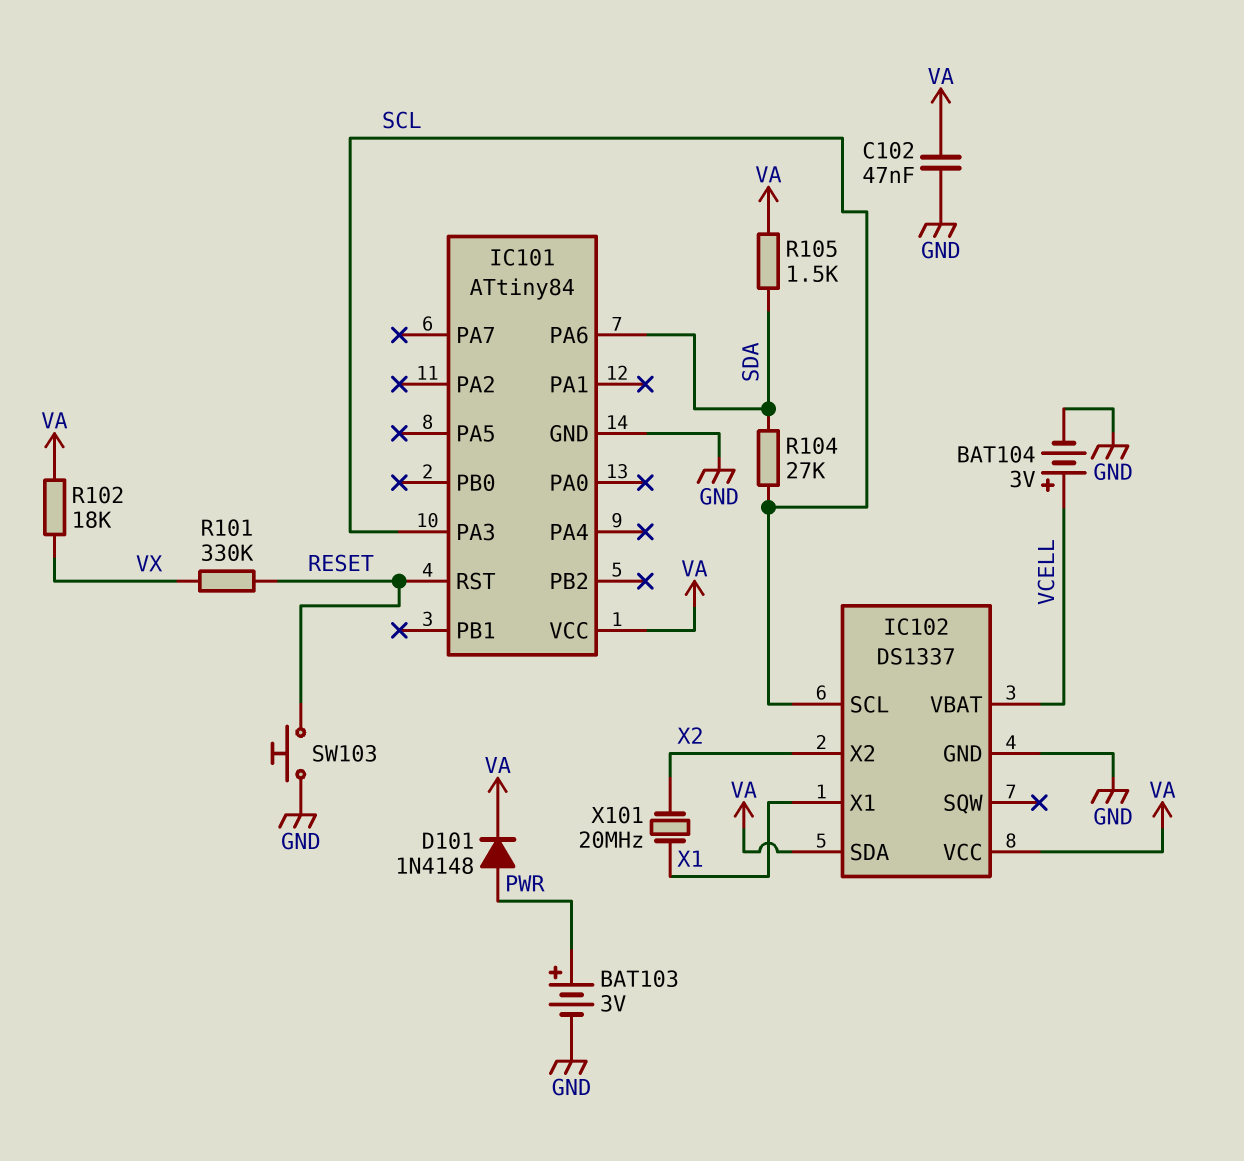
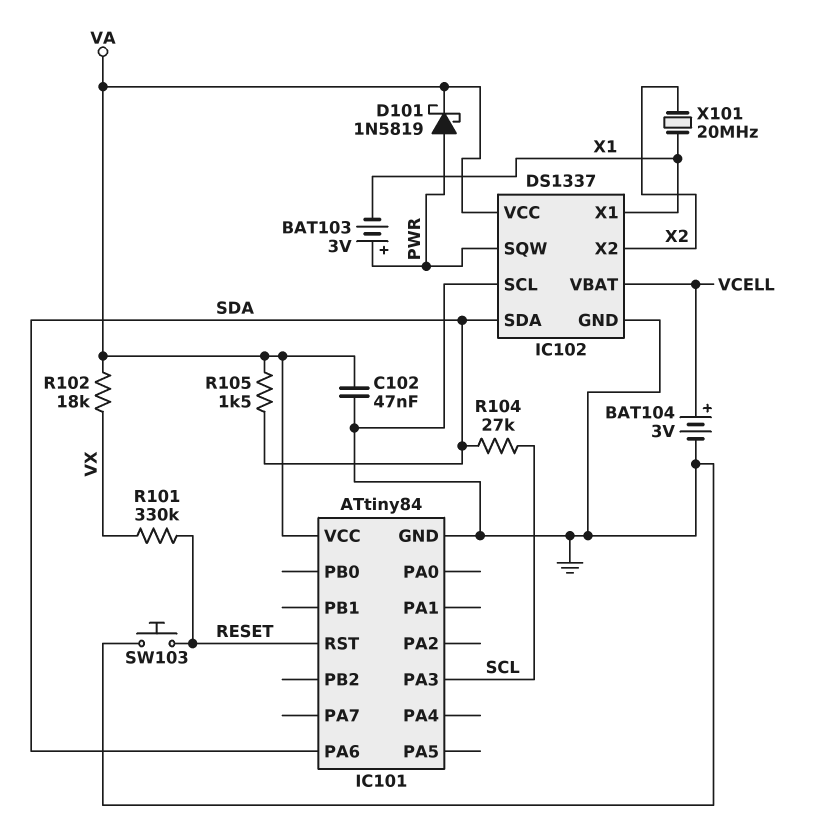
BAT103: 3V (plus PWR, minus GND) -> 3V (plus PWR, minus X1)
D101: diode 1N4148 (A PWR, K VA) -> schottky 1N5819 (A PWR, K VA)
IC102 pin SCL: SCL -> GND
IC102 pin SDA: VA -> SDA
IC102 pin SQW: none -> PWR

